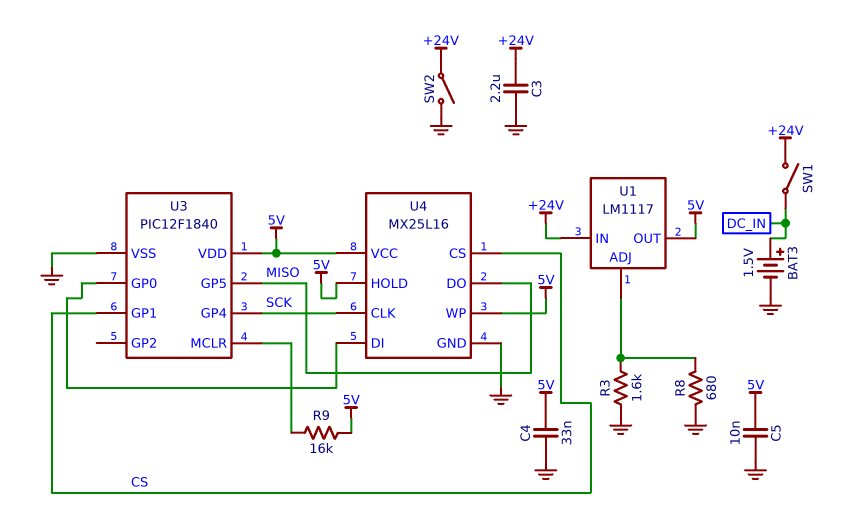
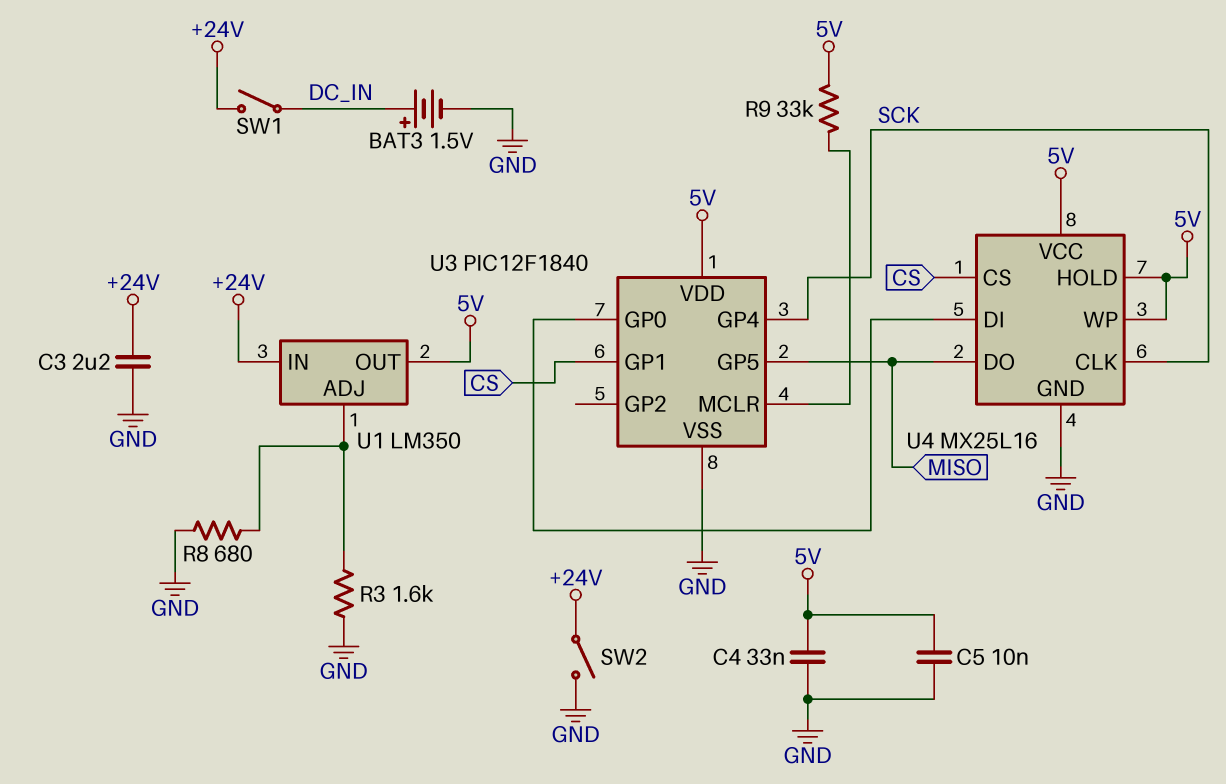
R9: 16k (5V, U3/MCLR) -> 33k (5V, U3/MCLR)
U1: LM1117 -> LM350

